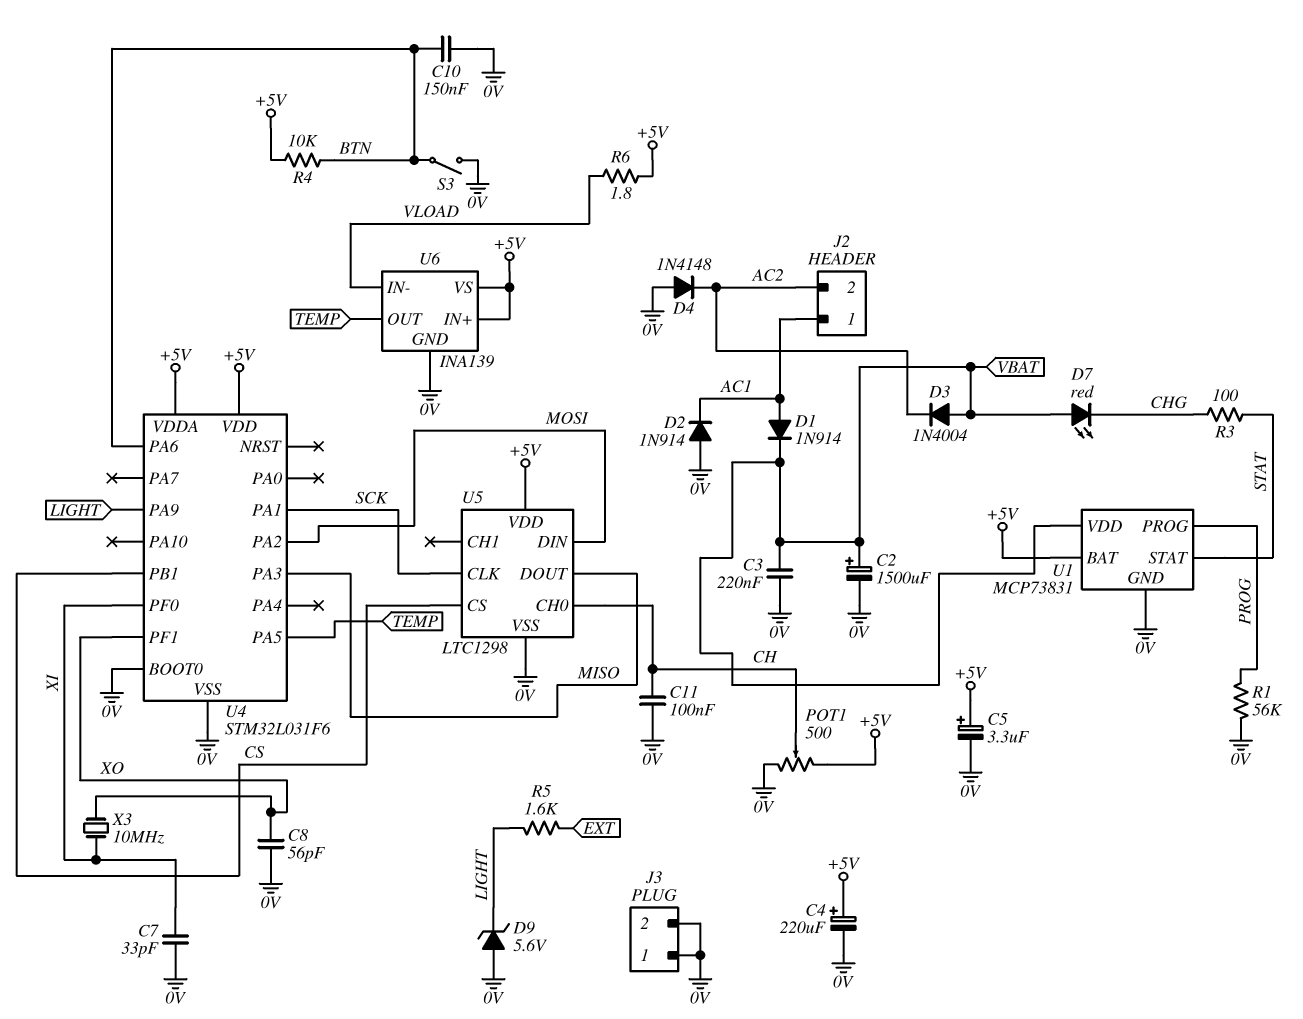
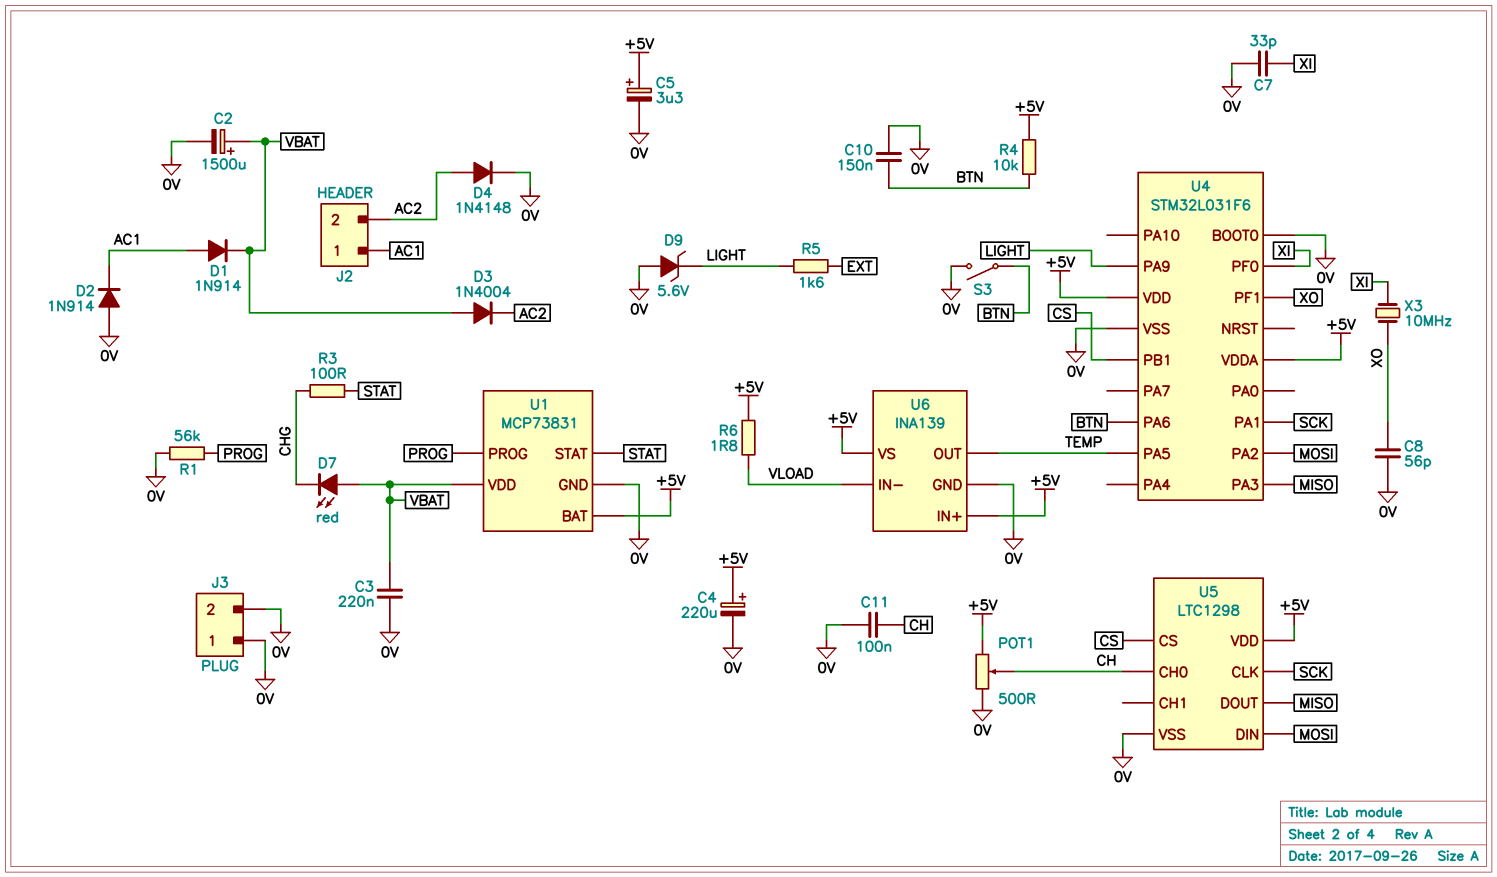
D4: diode 1N4148 (A 0V, K AC2) -> diode 1N4148 (A AC2, K 0V)

